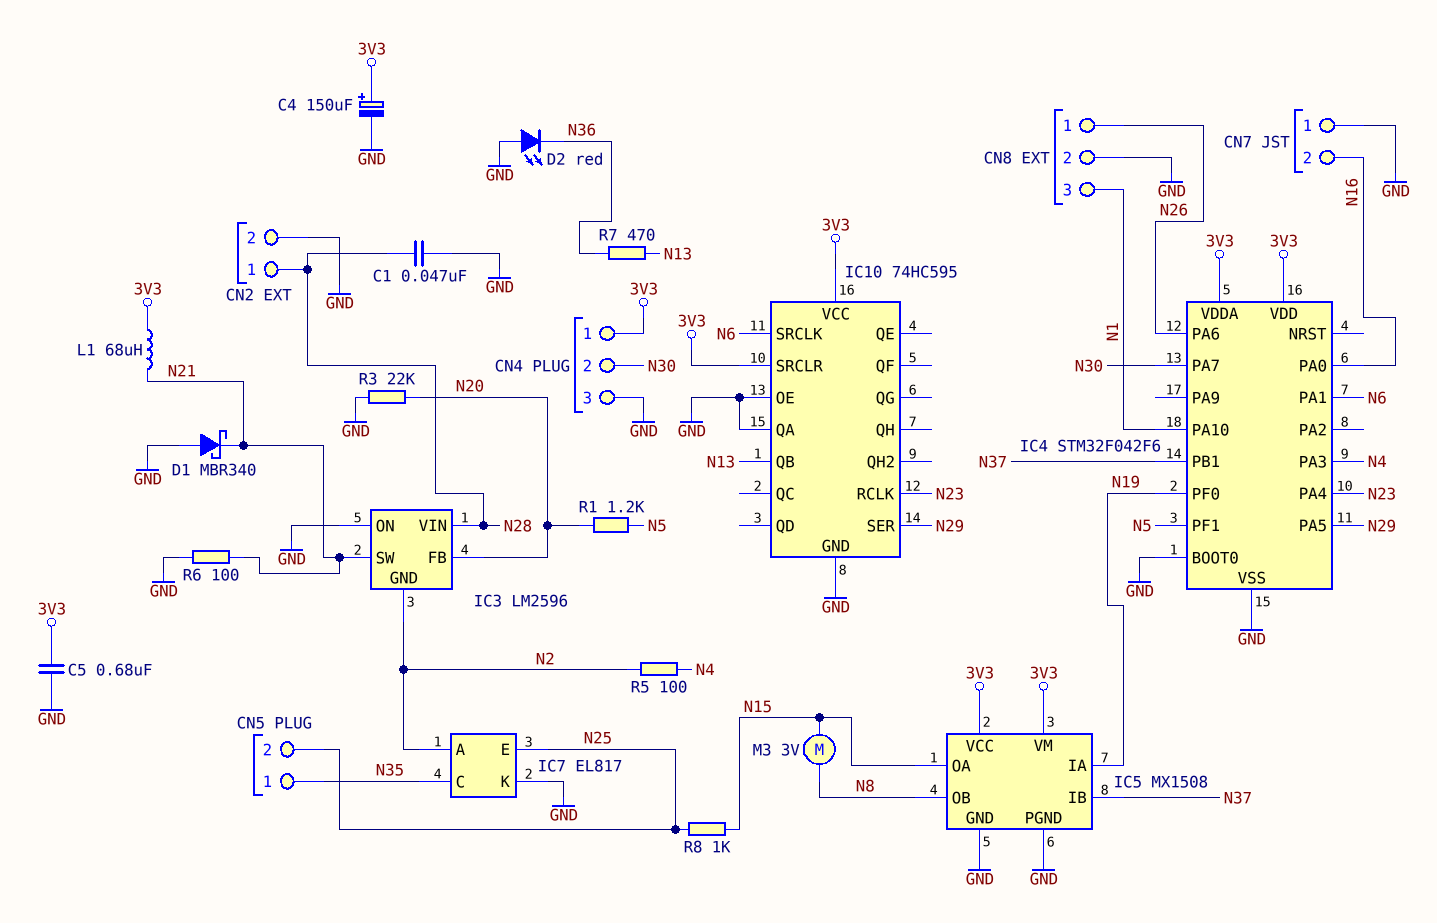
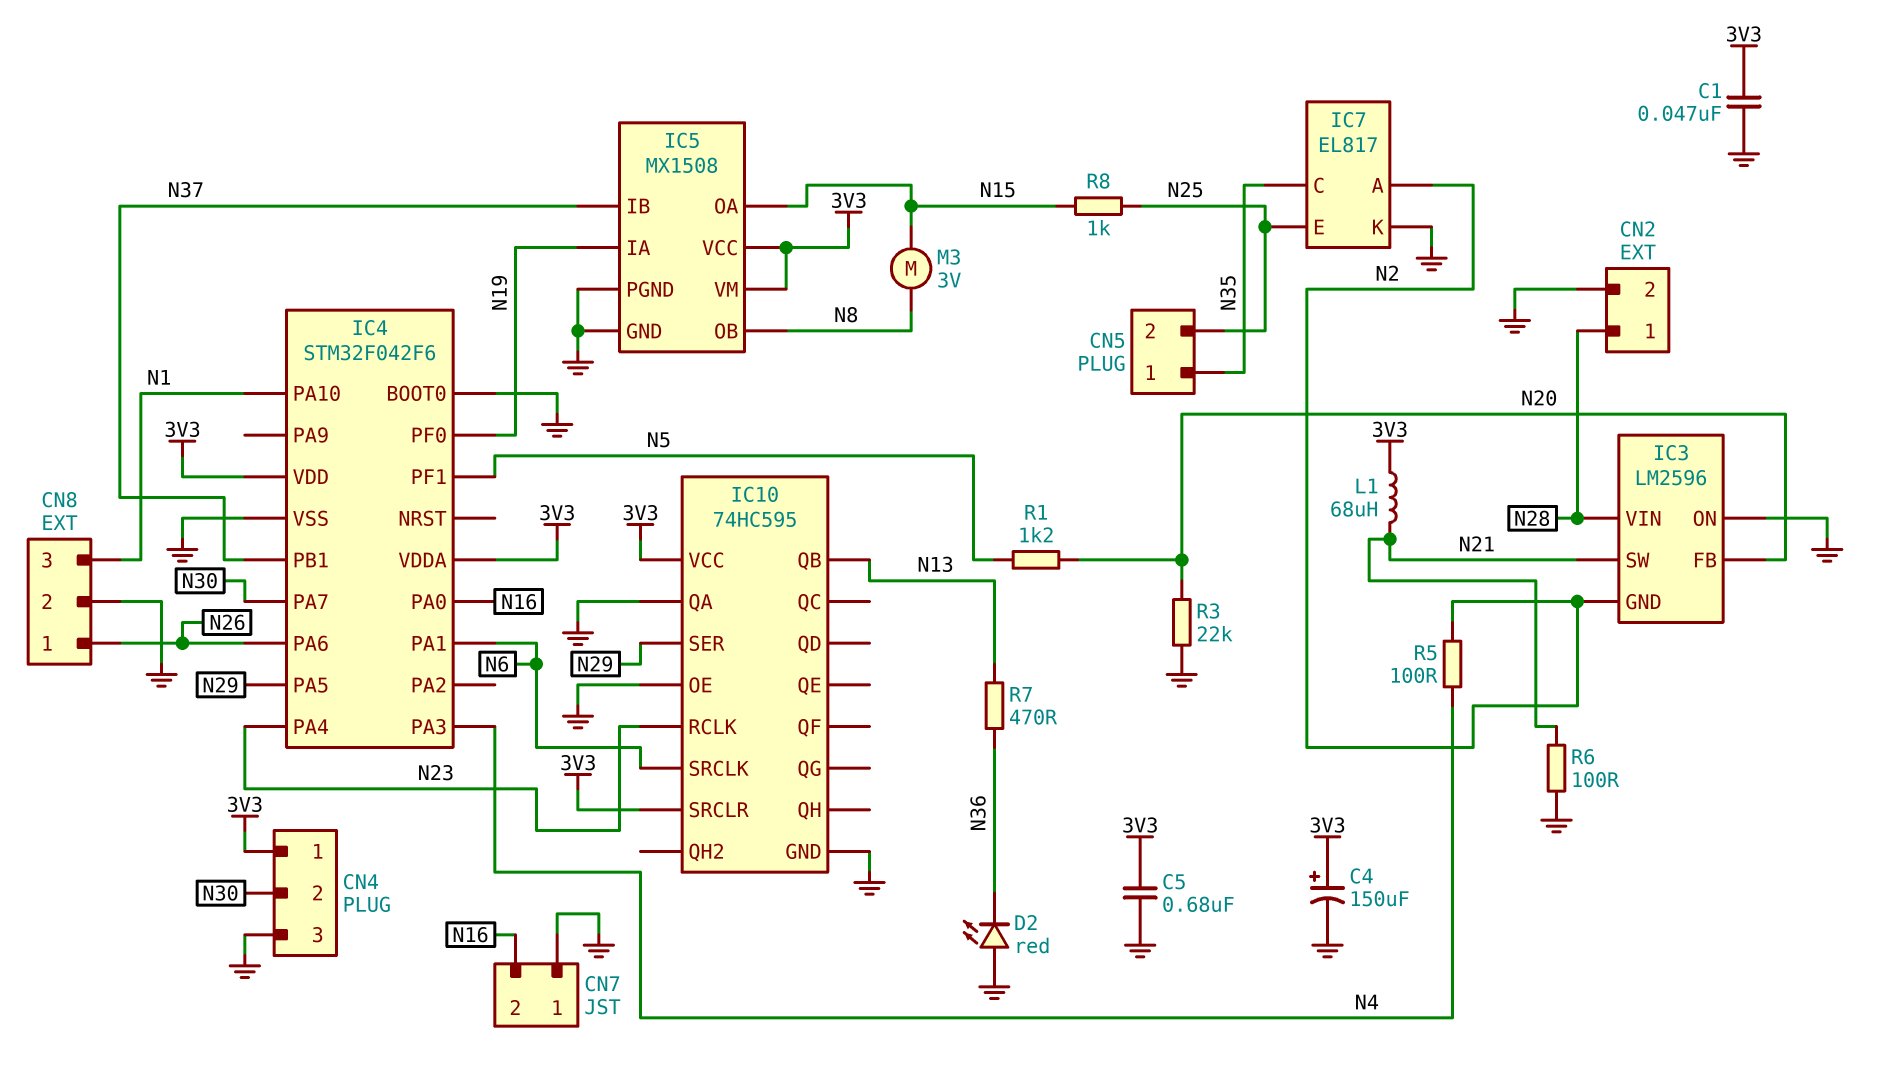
C1: 47nF (GND, N28) -> 47nF (3V3, GND)
D1: schottky MBR340 (A GND, K N21) -> none

